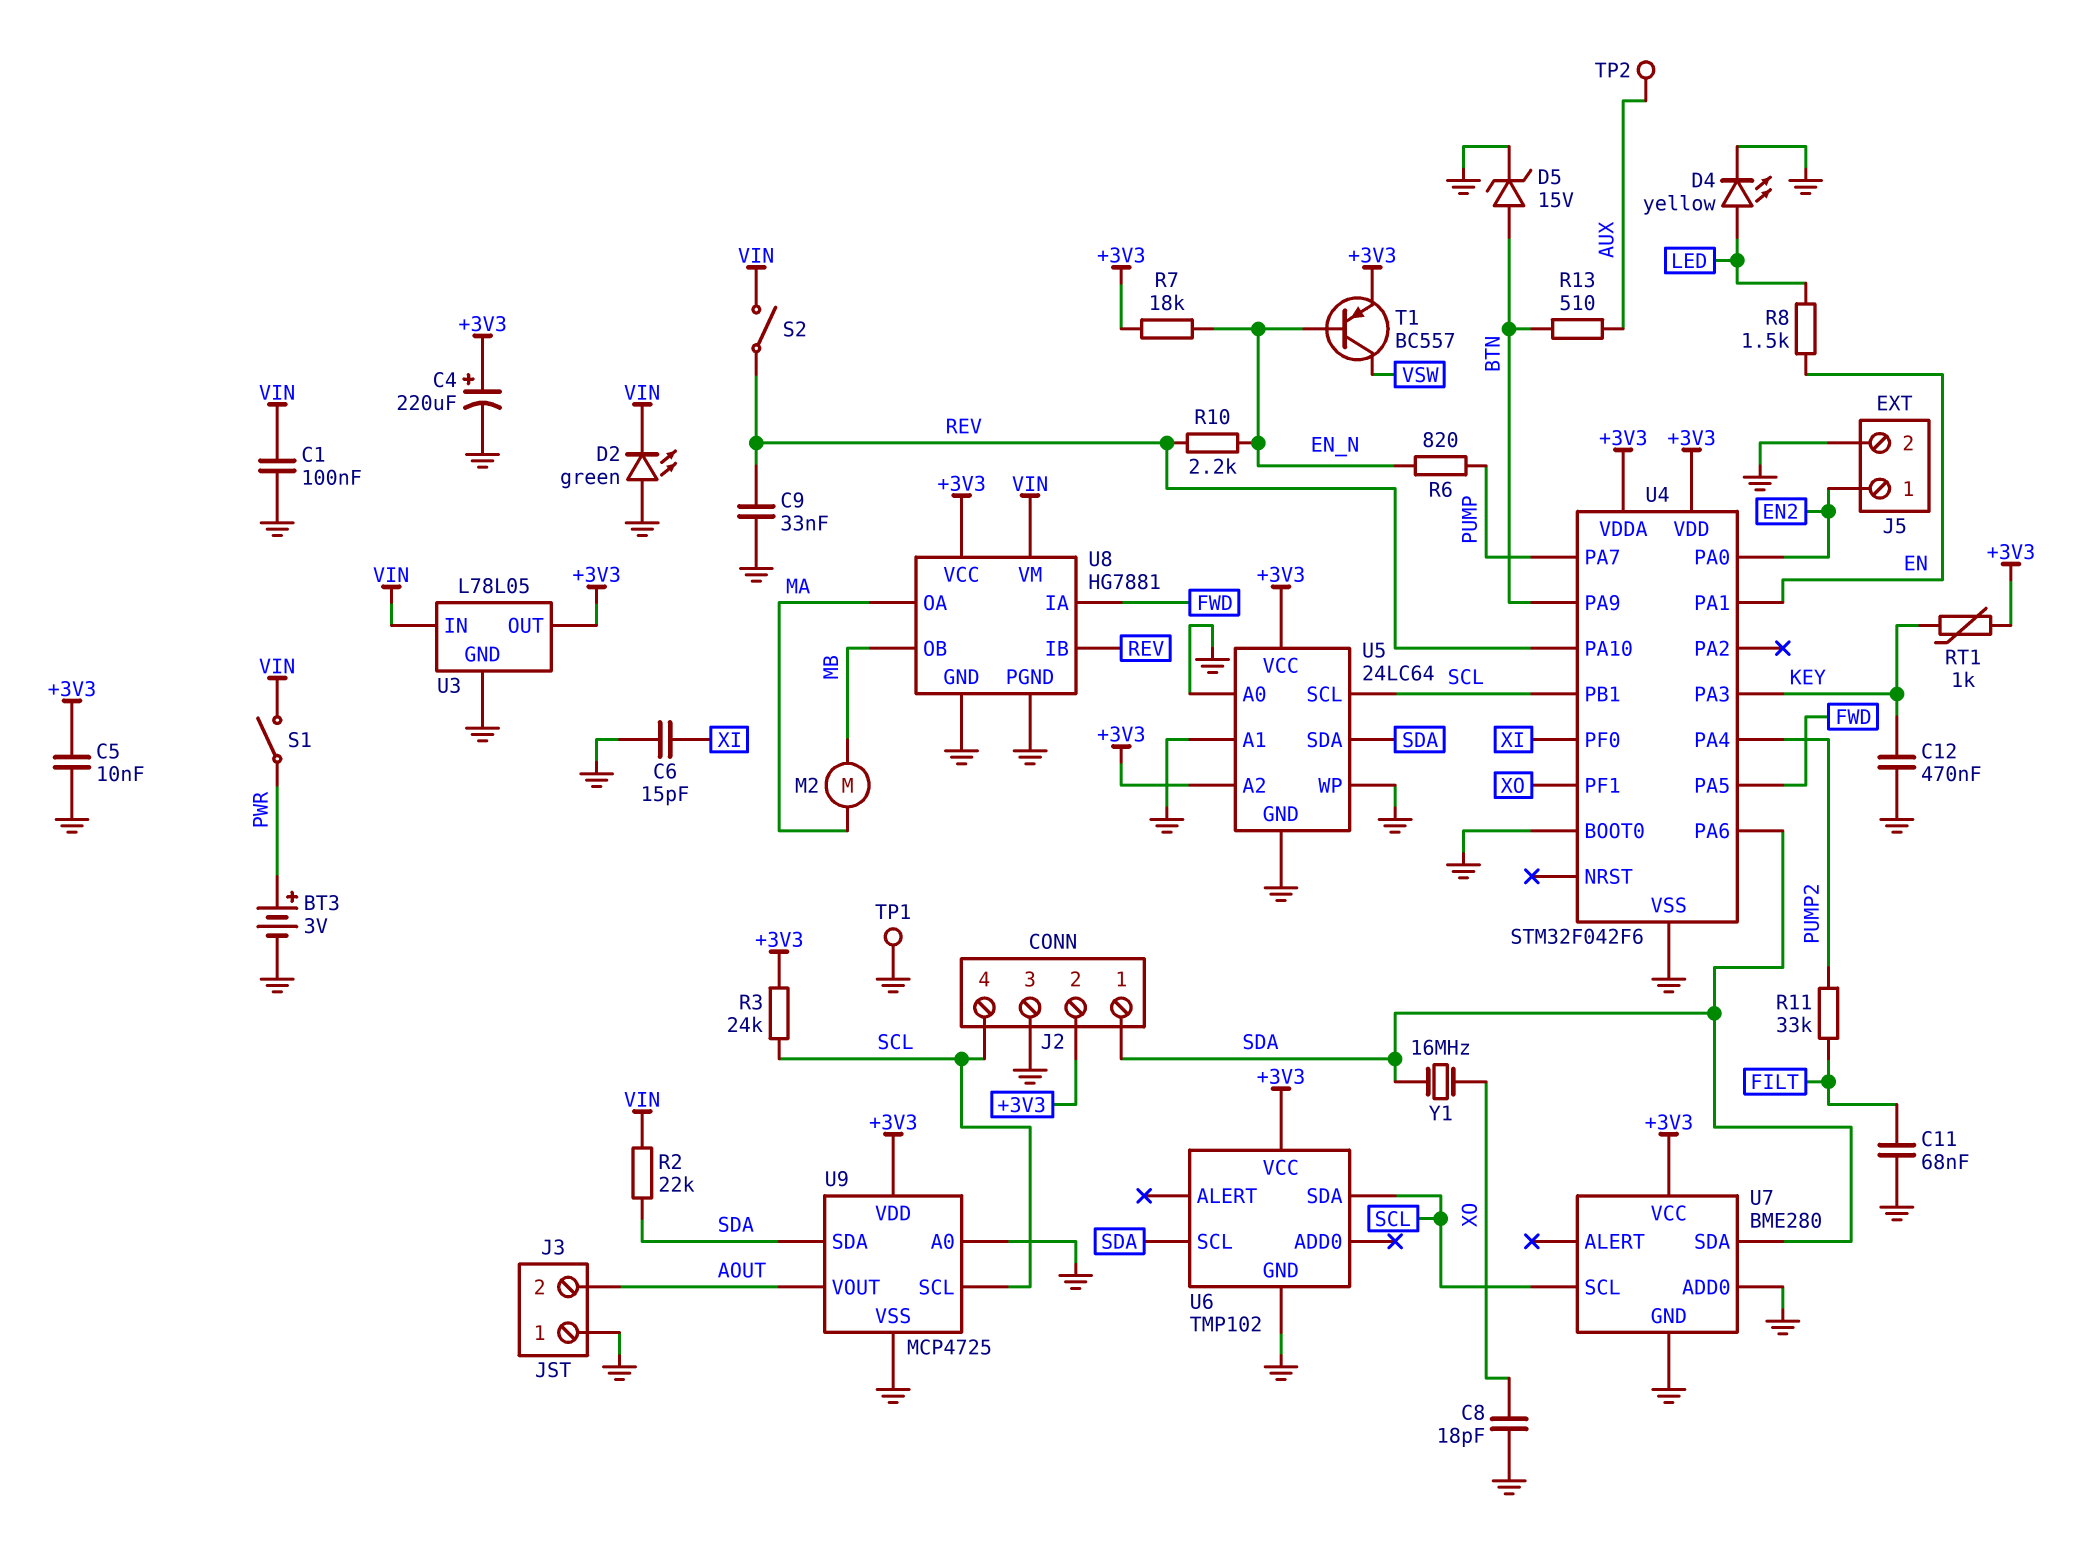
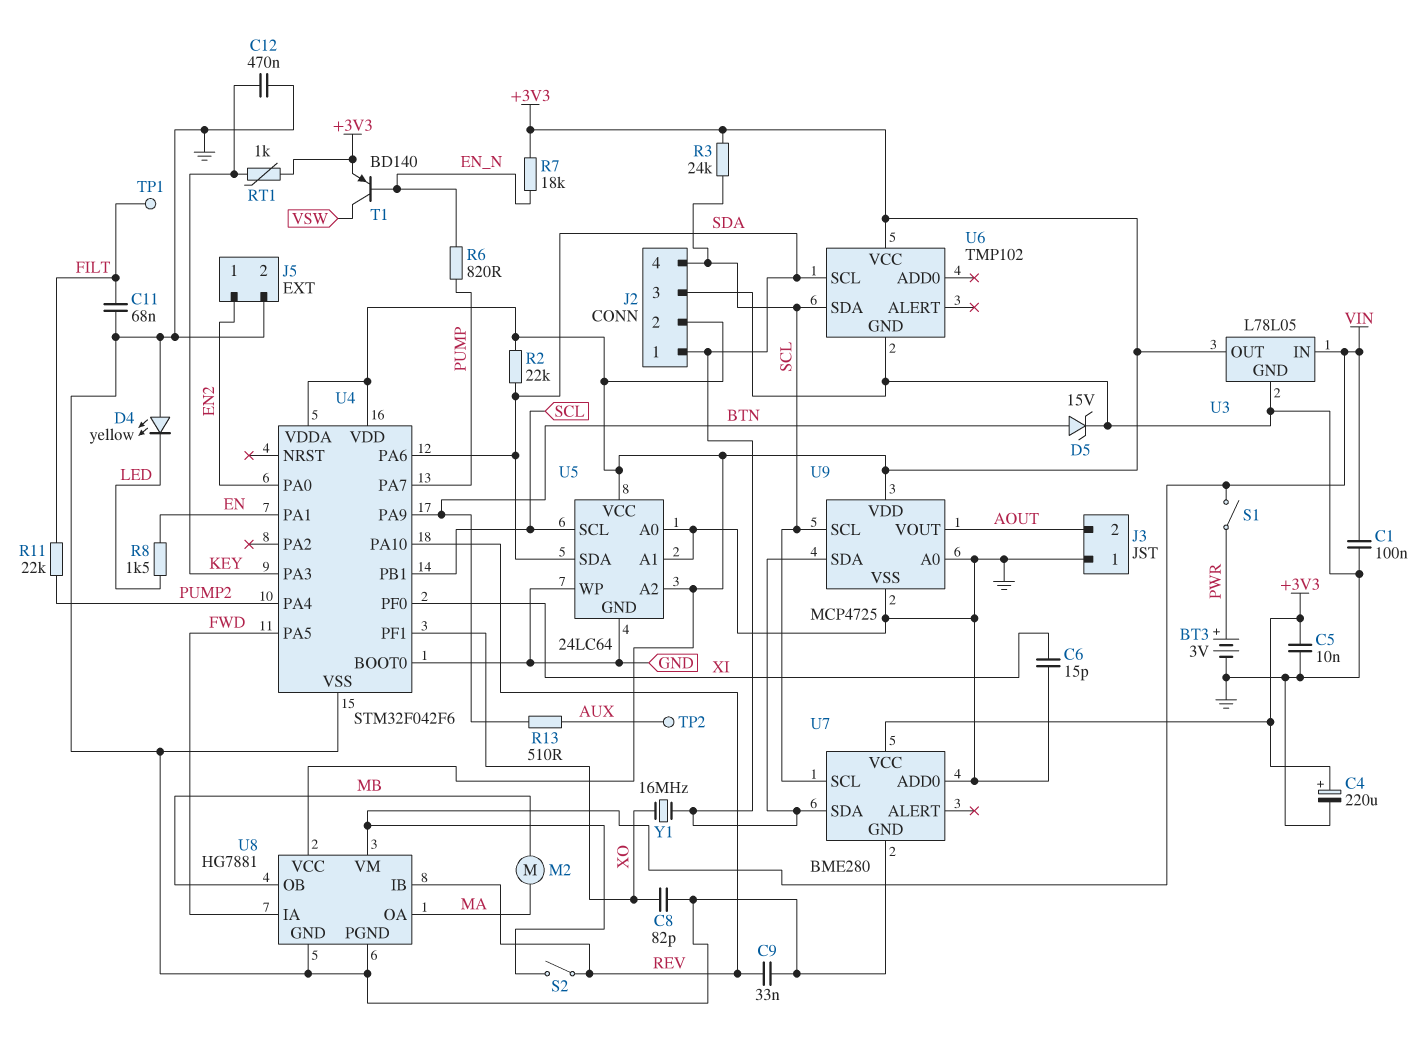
C8: 18pF (GND, XO) -> 82pF (GND, XO)
D2: LED green (A GND, K VIN) -> none
D4: LED yellow (A LED, K GND) -> LED yellow (A GND, K LED)
R2: 22k (SDA, VIN) -> 22k (+3V3, SDA)
R10: 2.2k (EN_N, REV) -> none
R11: 33k (FILT, PUMP2) -> 22k (FILT, PUMP2)
T1: PNP BC557 (B EN_N, C VSW, E +3V3) -> PNP BD140 (B EN_N, C VSW, E +3V3)
TP1: test point (GND) -> test point (FILT)

